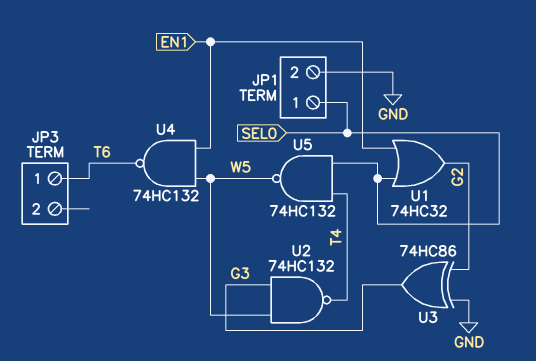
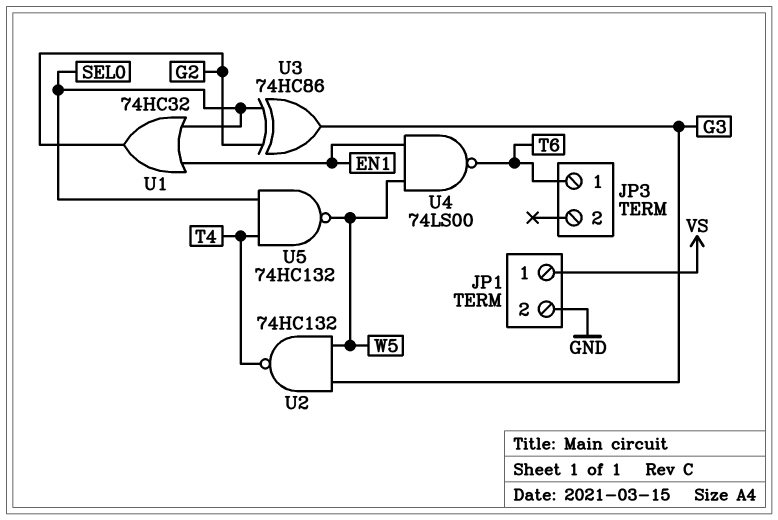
JP1 pin 1: SEL0 -> VS
U3: XOR 74HC86 (in G2, in GND, out G3) -> XOR 74HC86 (in G2, in SEL0, out G3)
U4: NAND 74HC132 (in EN1, in W5, out T6) -> NAND 74LS00 (in EN1, in W5, out T6)

